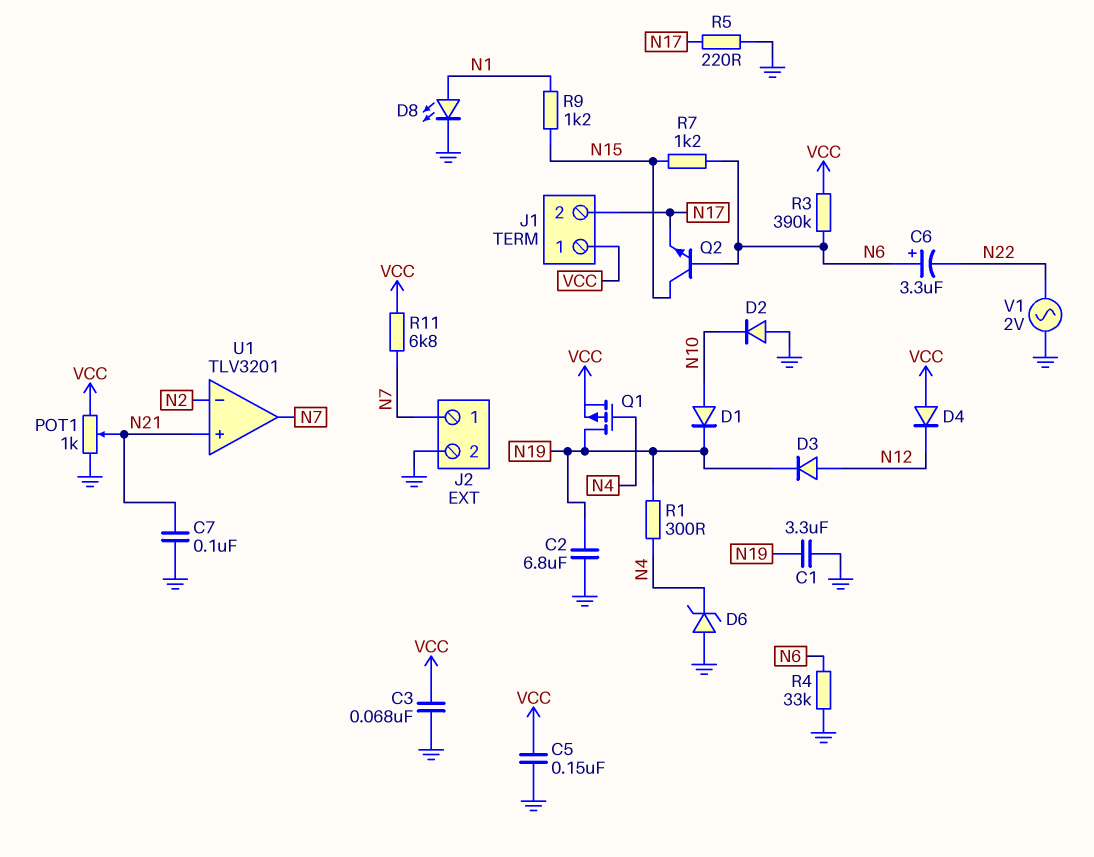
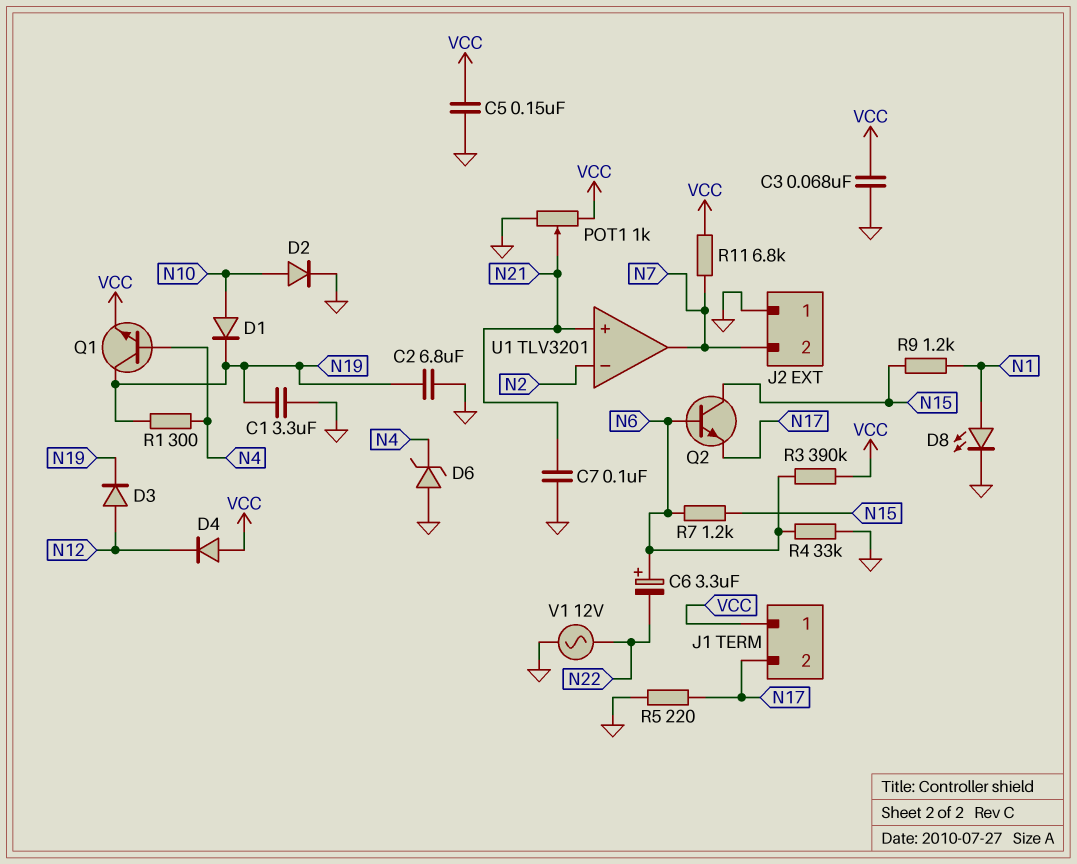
D2: diode (A GND, K N10) -> diode (A N10, K GND)
J2 pin 1: N7 -> GND
J2 pin 2: GND -> N7
Q1: PMOS (G N4, D N19, S VCC) -> NPN (B N4, C N19, E VCC)
V1: AC 2V (GND, N22) -> AC 12V (GND, N22)

